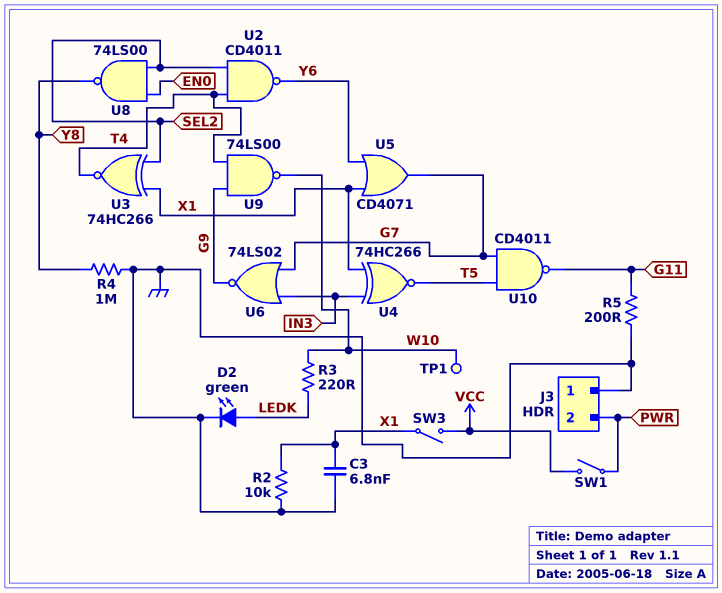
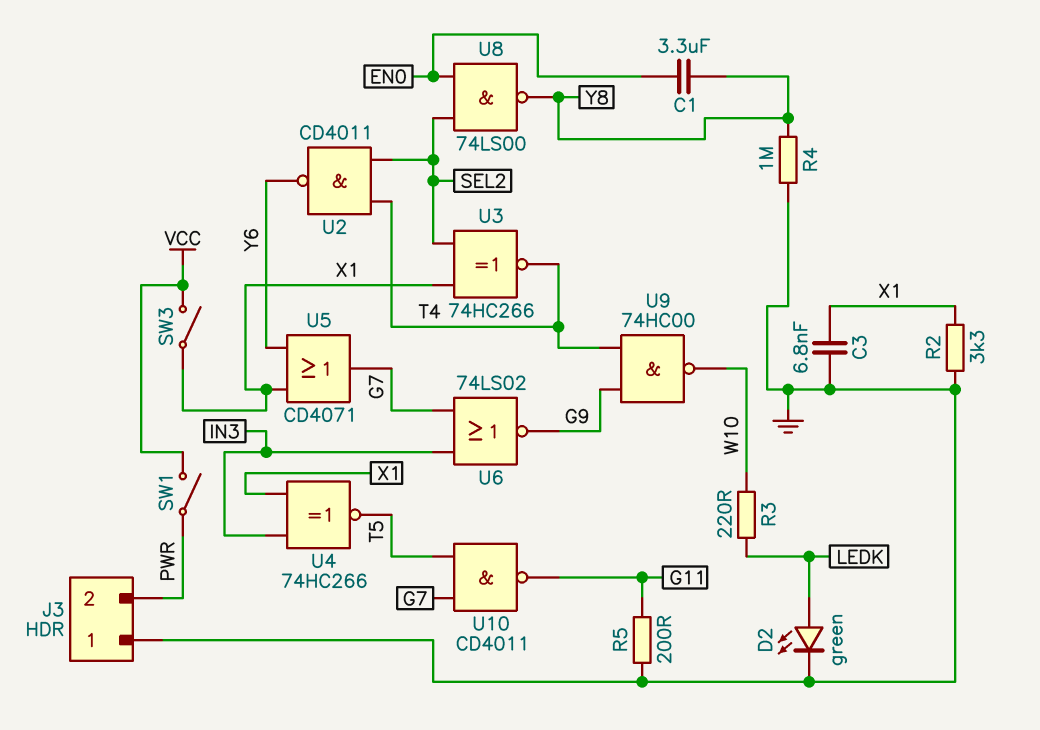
C1: none -> 3.3uF (EN0, Y8)
R2: 10k (GND, X1) -> 3.3k (GND, X1)
TP1: test point (W10) -> none
U9: NAND 74LS00 (in G9, in T4, out W10) -> NAND 74HC00 (in G9, in T4, out W10)

